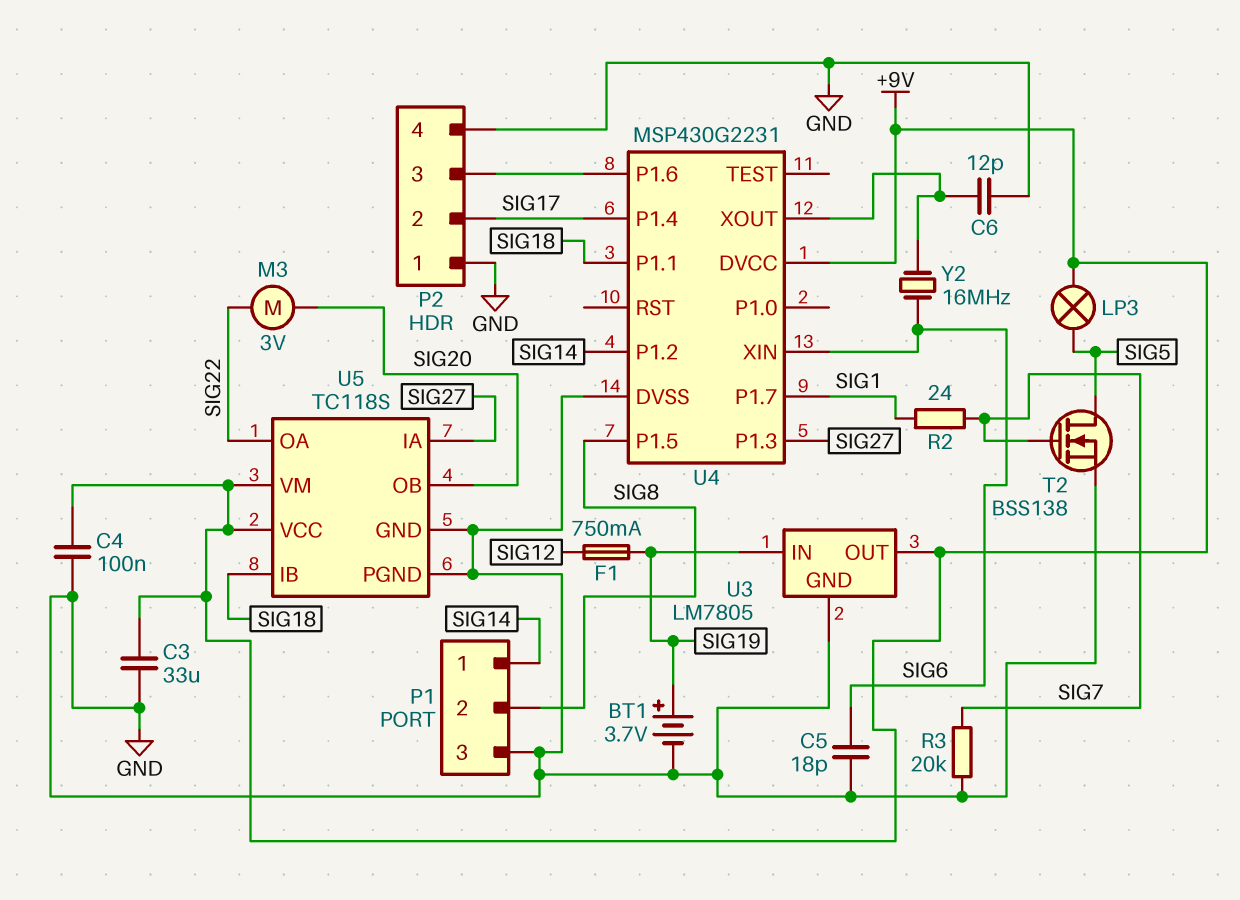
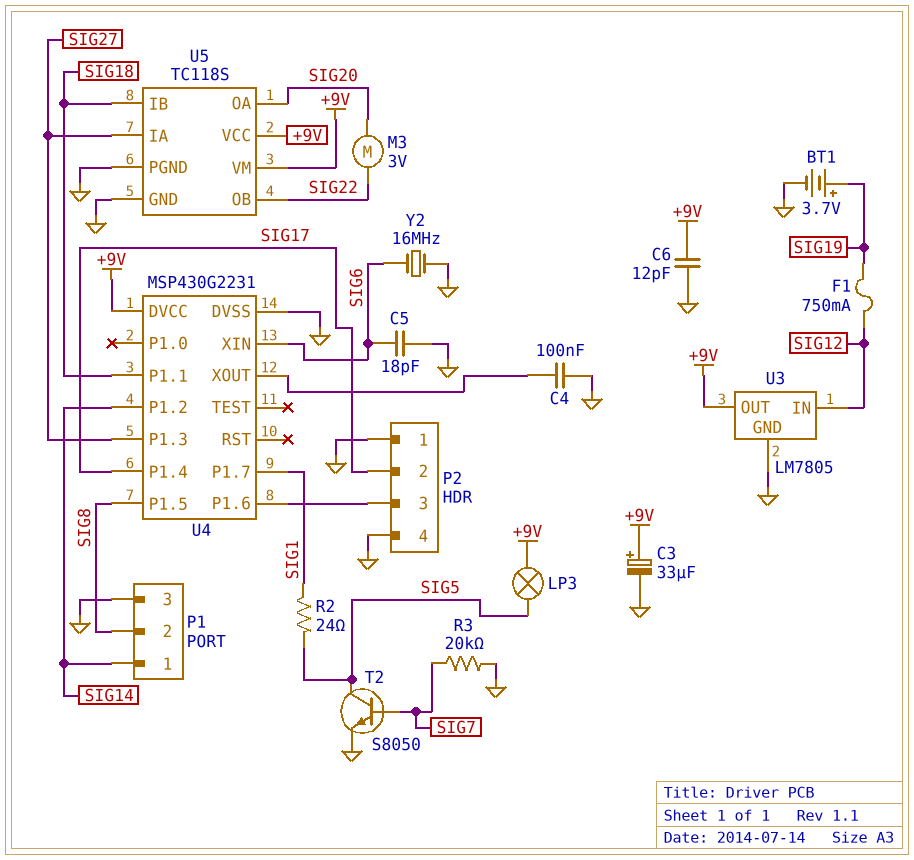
C3: 33uF (+9V, GND) -> 33uF (plus +9V, minus GND)
C4: 100nF (+9V, GND) -> 100nF (GND, U4/XOUT)
C6: 12pF (GND, U4/XOUT) -> 12pF (+9V, GND)
R2: 24 (SIG1, SIG7) -> 24 (SIG1, SIG5)
T2: NMOS BSS138 (G SIG7, D SIG5, S GND) -> NPN S8050 (B SIG7, C SIG5, E GND)
U3 pin IN: SIG19 -> SIG12
U5 pin OA: SIG22 -> SIG20
U5 pin OB: SIG20 -> SIG22
Y2: 16MHz (SIG6, U4/XOUT) -> 16MHz (GND, SIG6)

